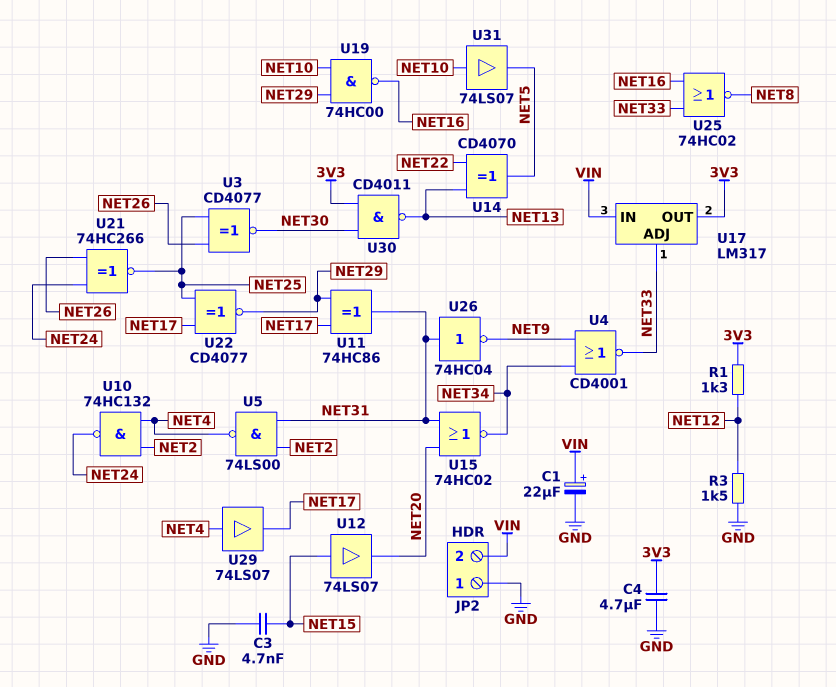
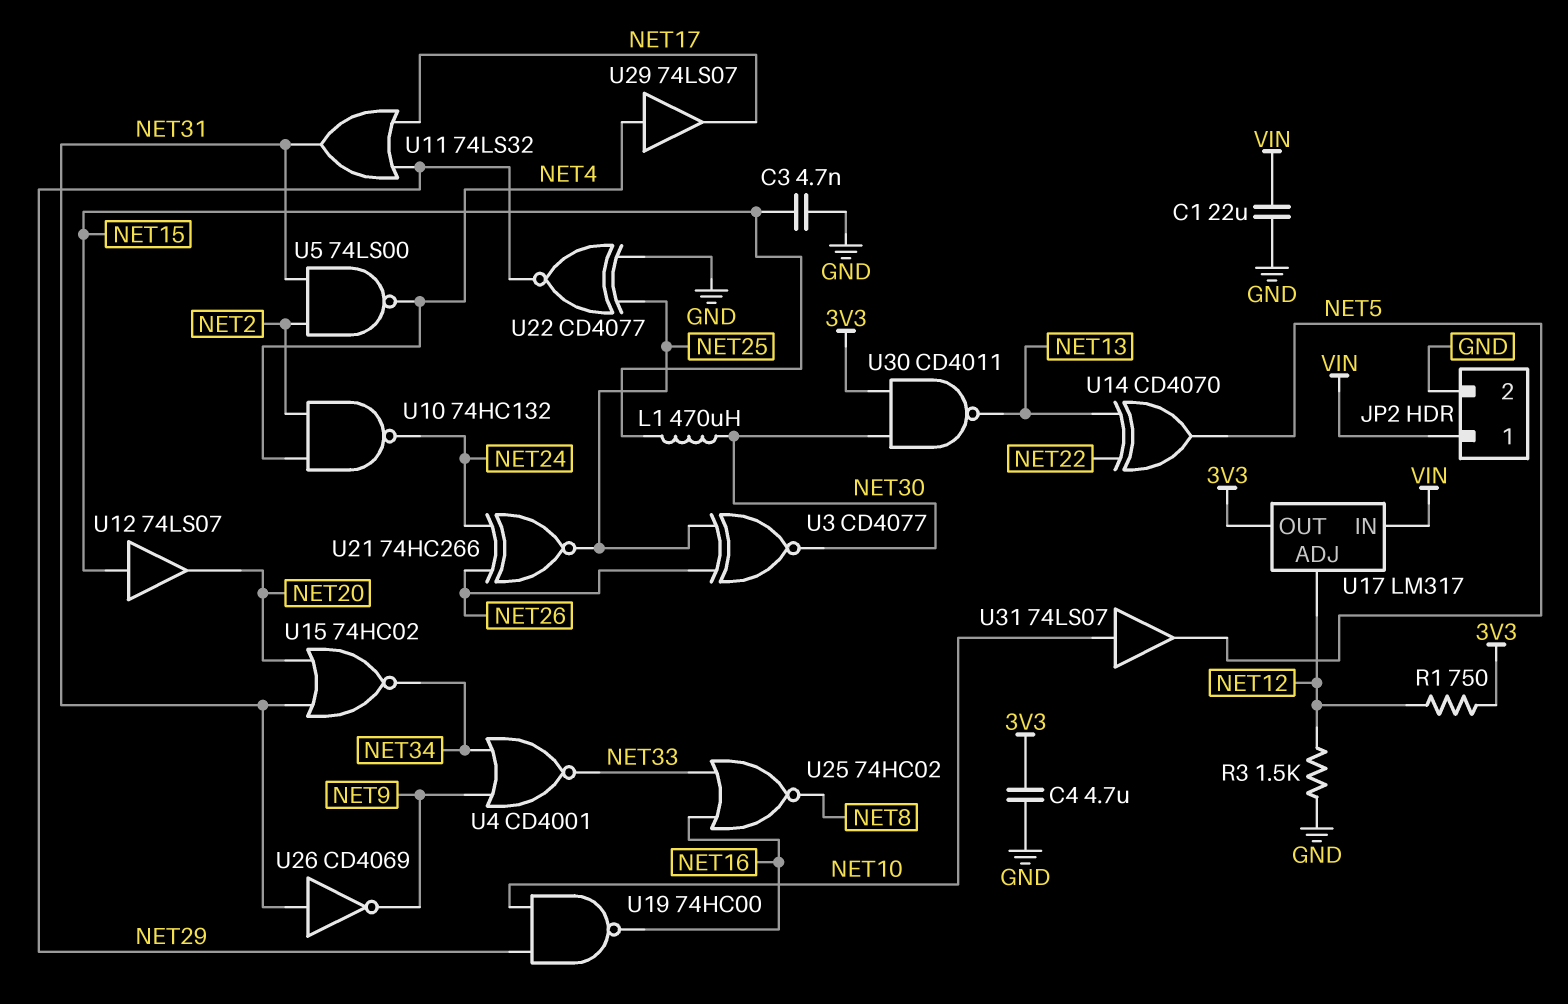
C1: 22uF (plus VIN, minus GND) -> 22uF (GND, VIN)
JP2 pin 1: GND -> VIN
JP2 pin 2: VIN -> GND
L1: none -> 470uH (NET15, NET30)
R1: 1.3k (3V3, NET12) -> 750 (3V3, NET12)
U11: XOR 74HC86 (in NET17, in NET29, out NET31) -> OR 74LS32 (in NET17, in NET29, out NET31)
U17 pin ADJ: NET33 -> NET12
U22: XNOR CD4077 (in NET17, in NET25, out NET29) -> XNOR CD4077 (in GND, in NET25, out NET29)
U26: NOT 74HC04 (in NET31, out NET9) -> NOT CD4069 (in NET31, out NET9)

